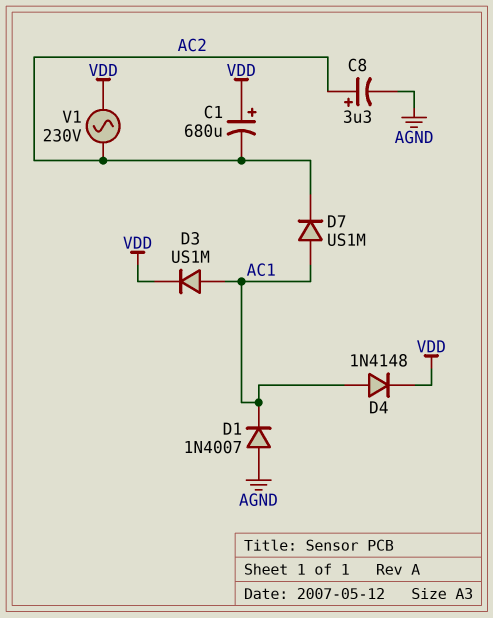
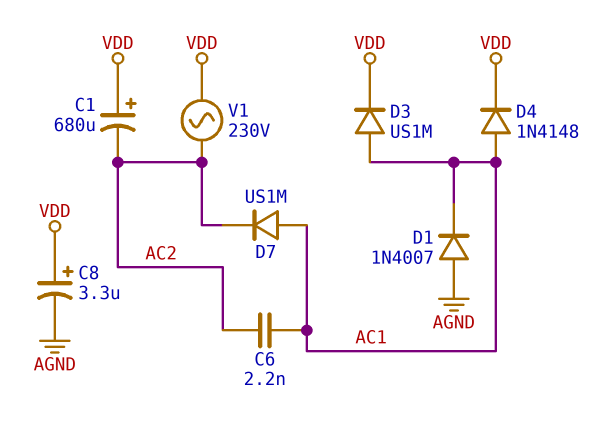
C6: none -> 2.2nF (AC1, AC2)
C8: 3.3uF (plus AC2, minus AGND) -> 3.3uF (plus VDD, minus AGND)

